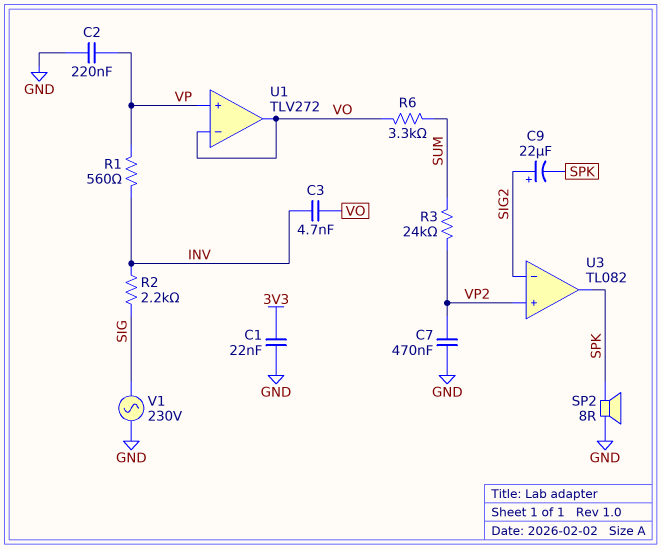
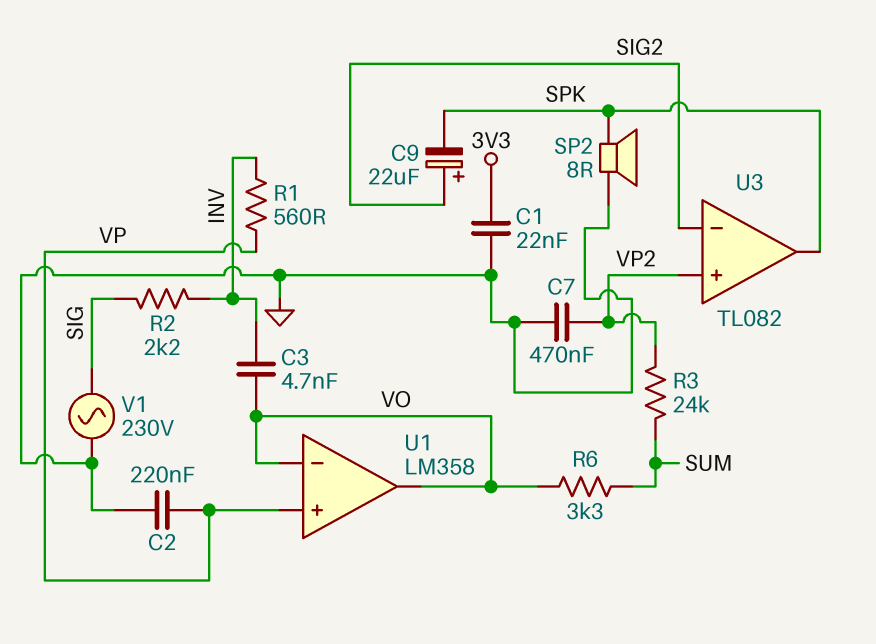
U1: TLV272 -> LM358

